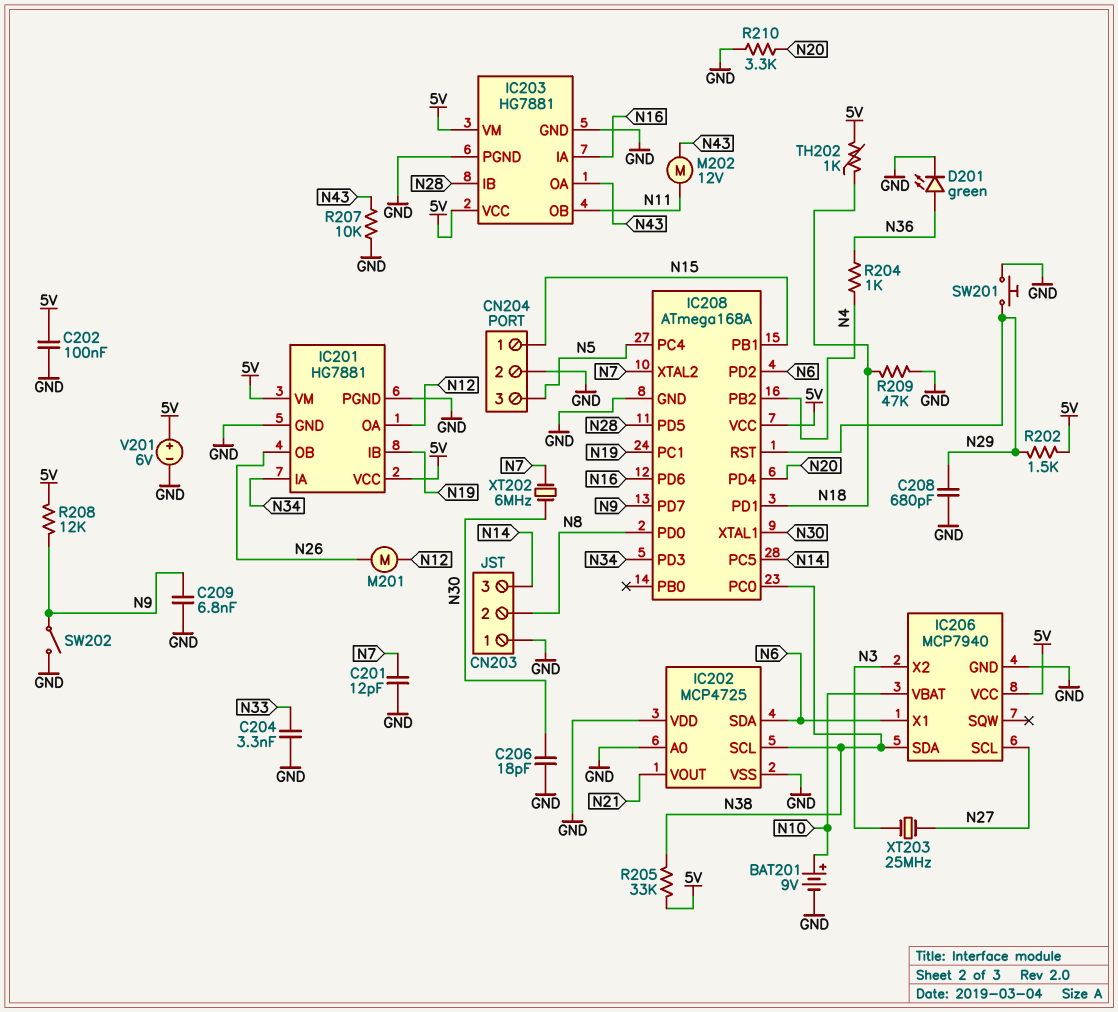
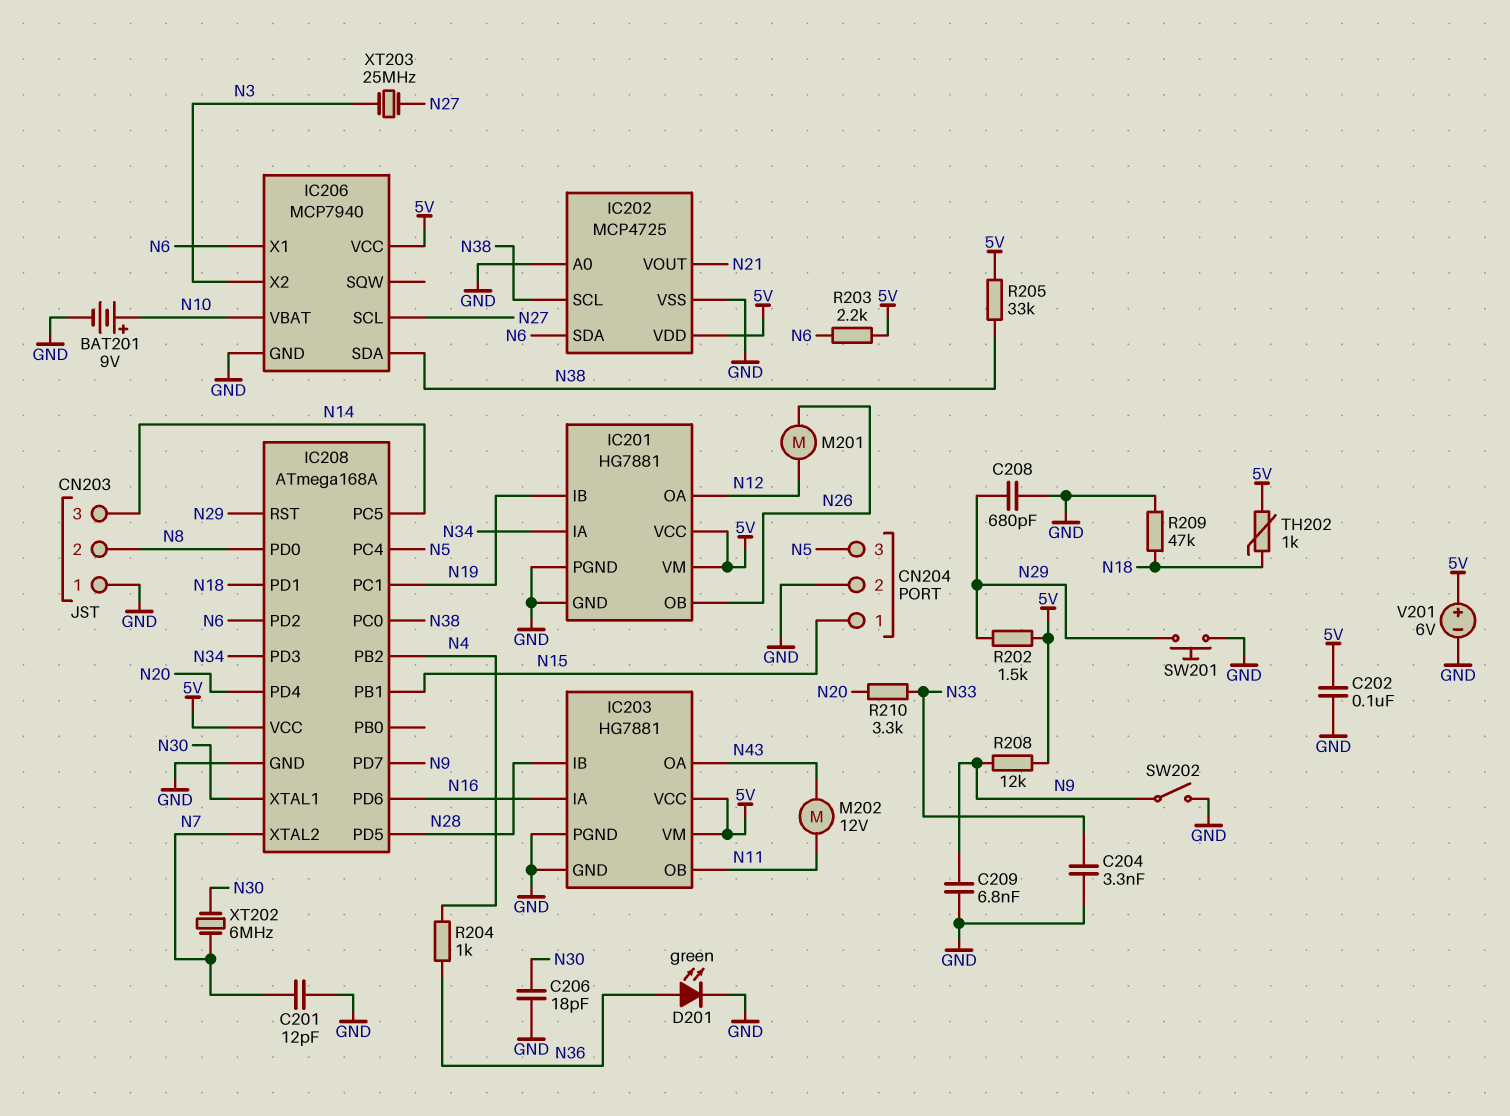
IC202 pin VDD: GND -> 5V
R203: none -> 2.2k (5V, N6)
R207: 10k (GND, N43) -> none
R210: 3.3k (GND, N20) -> 3.3k (N20, N33)

